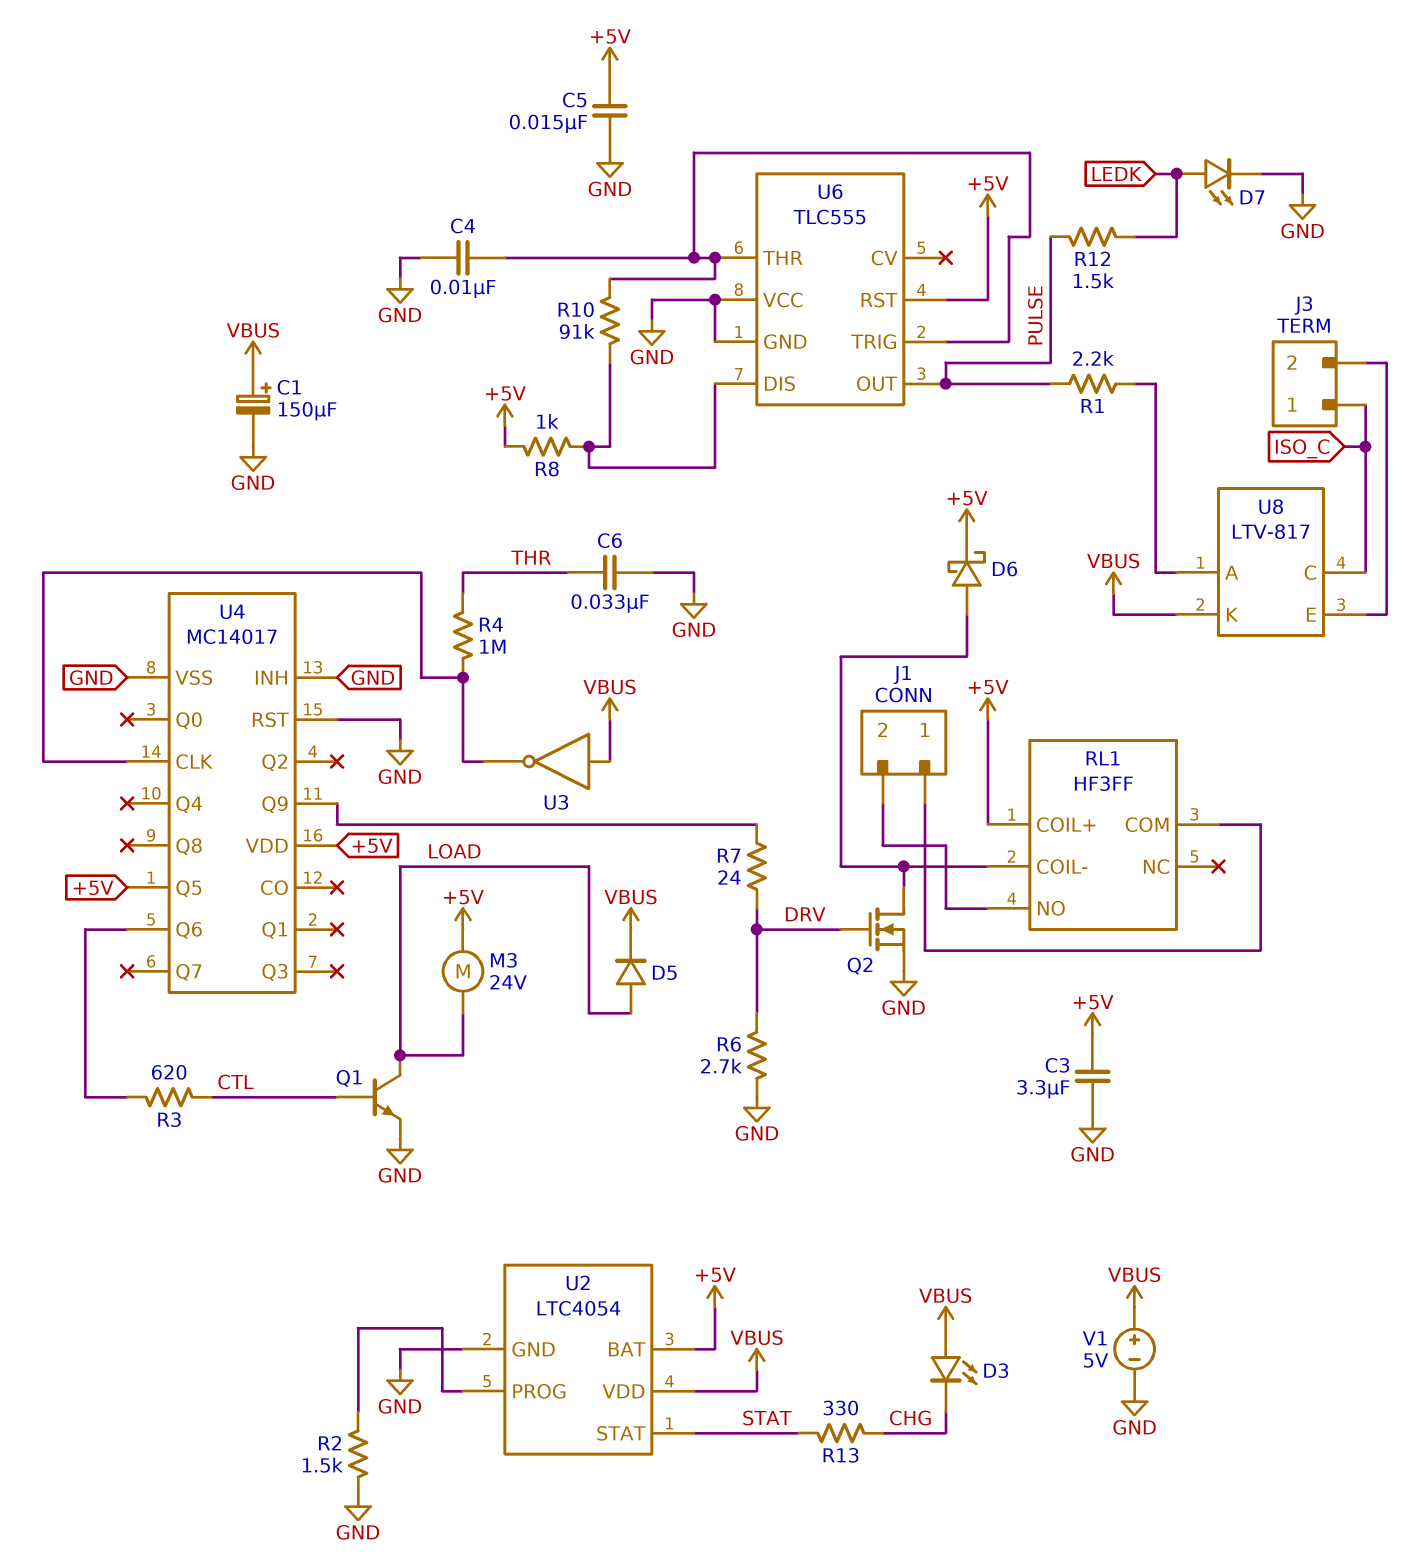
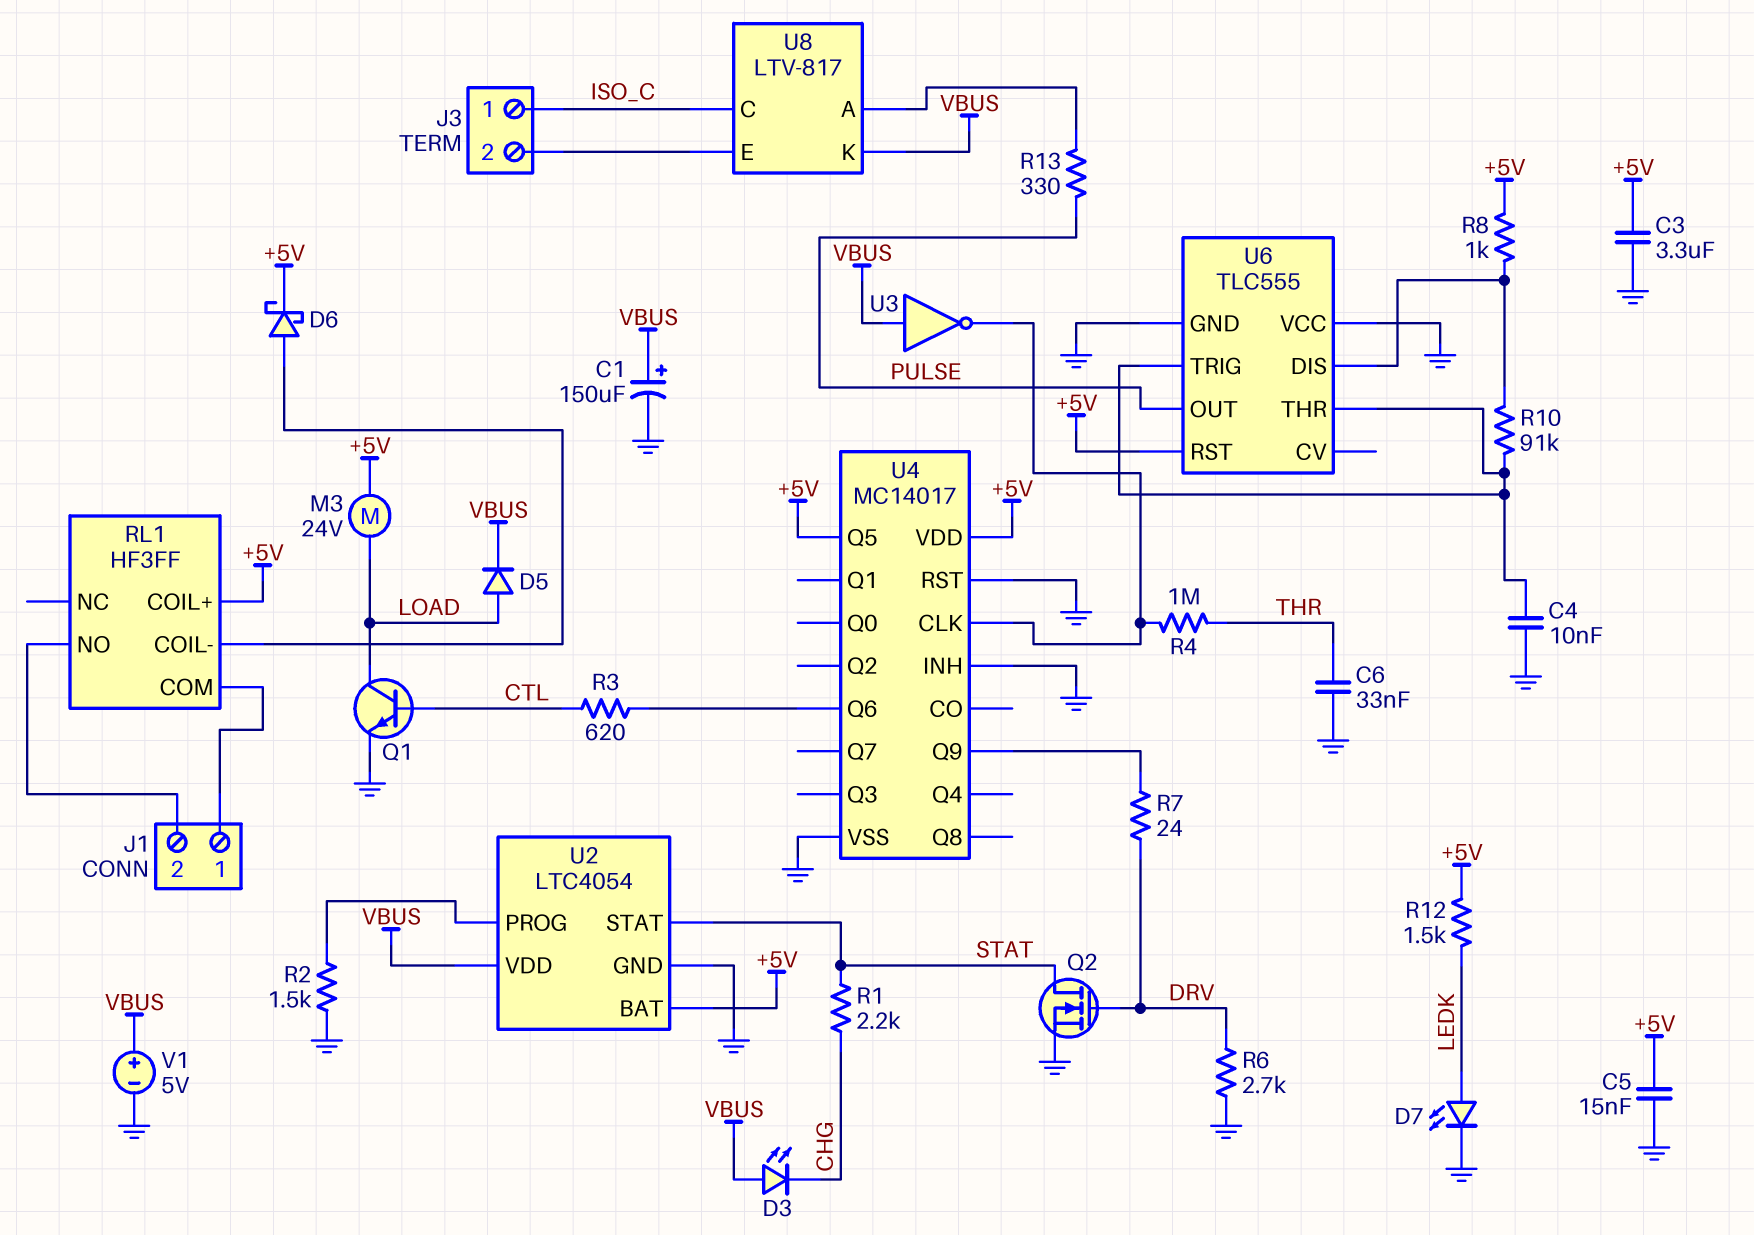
Q2: NMOS (G DRV, D RL1/COIL-, S GND) -> NMOS (G DRV, D STAT, S GND)
R1: 2.2k (PULSE, U8/A) -> 2.2k (CHG, STAT)
R12: 1.5k (LEDK, PULSE) -> 1.5k (+5V, LEDK)
R13: 330 (CHG, STAT) -> 330 (PULSE, U8/A)

